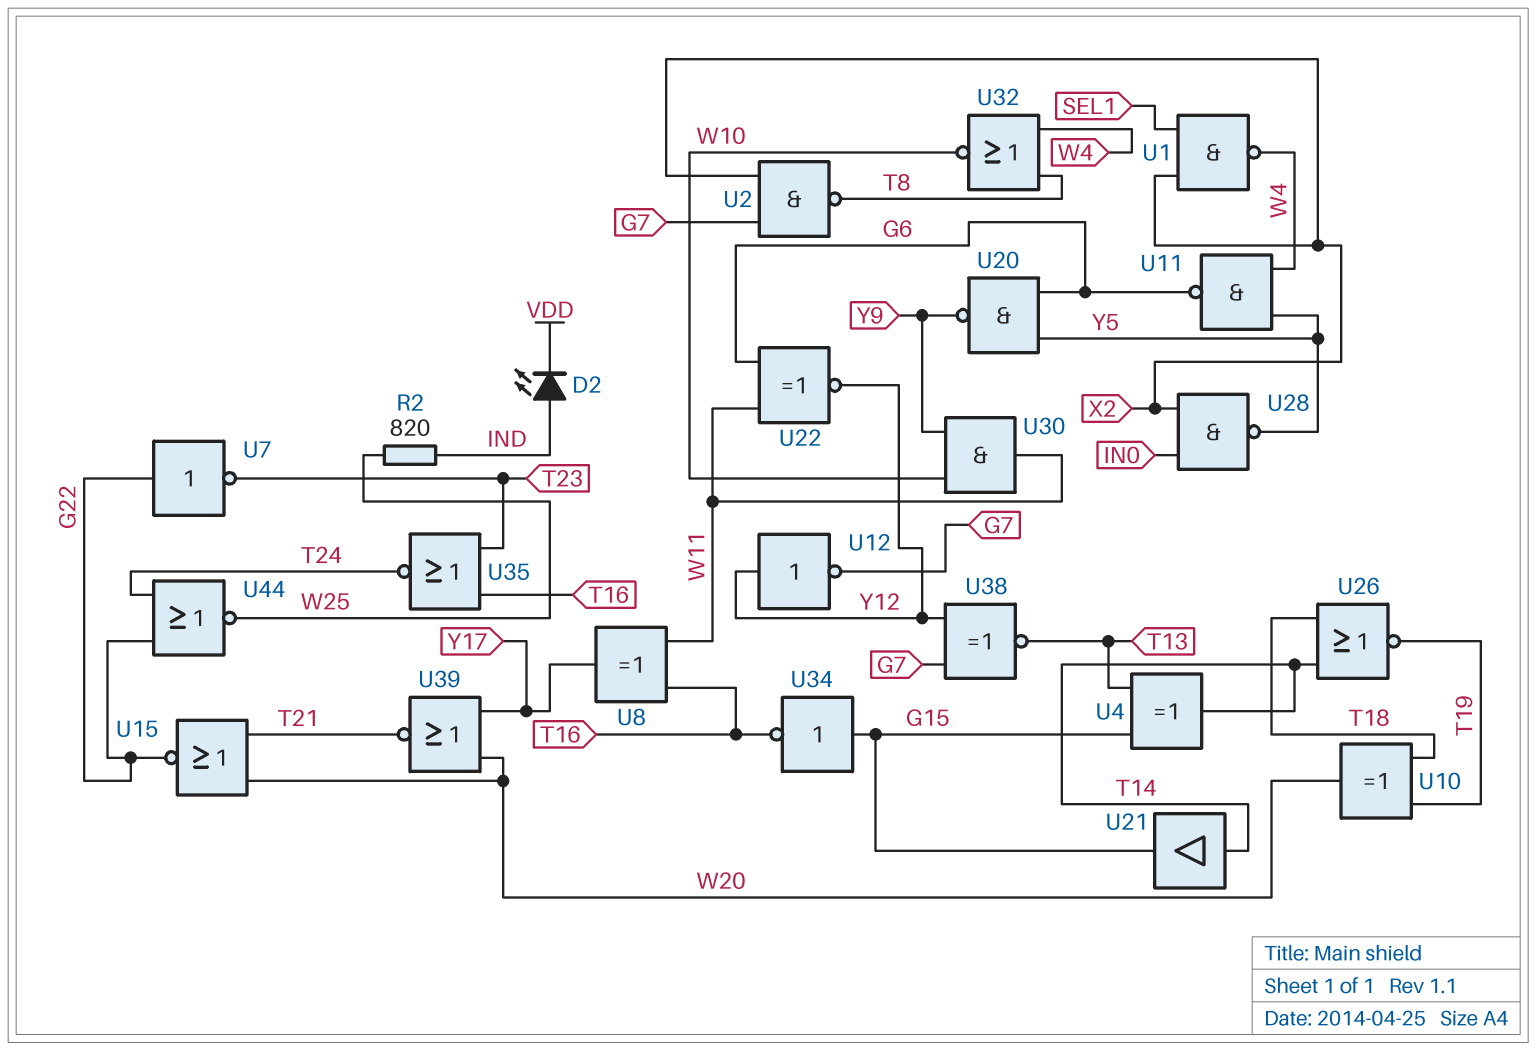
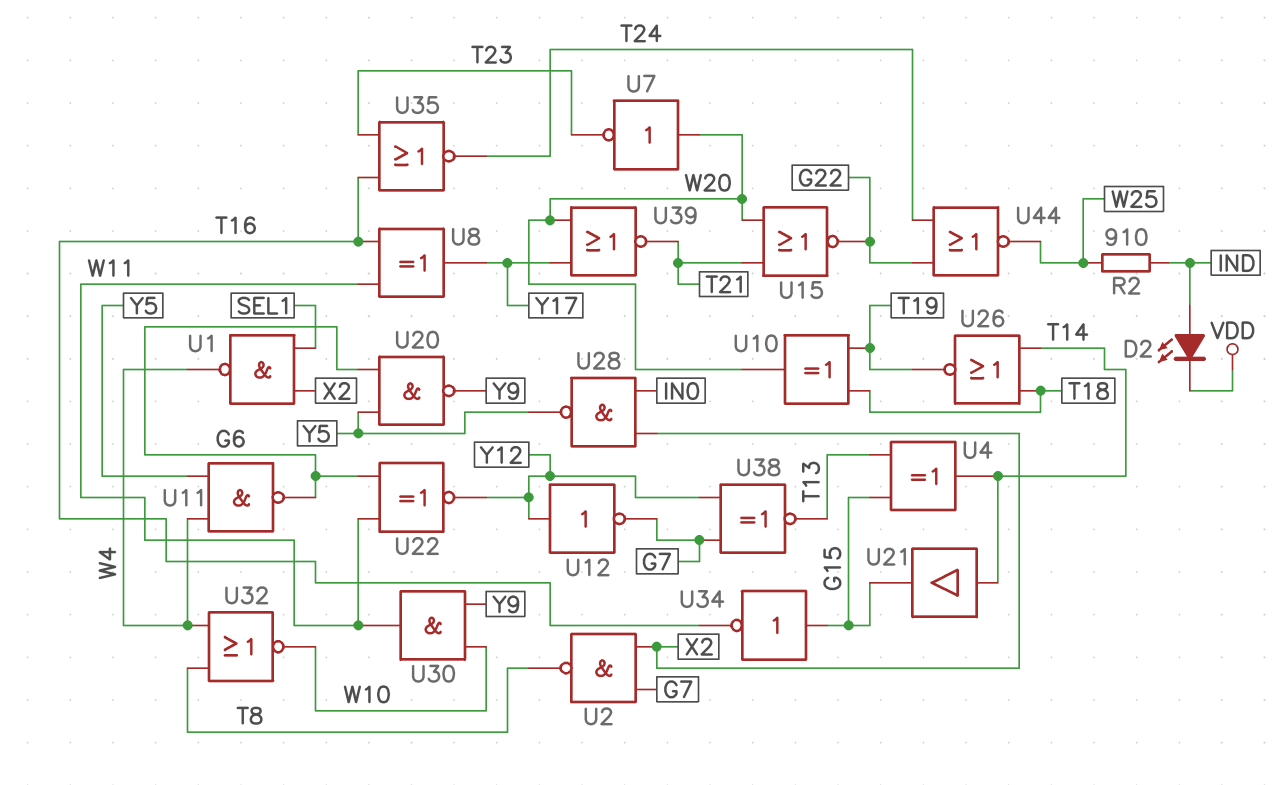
R2: 820 (IND, W25) -> 910 (IND, W25)
U7: NOT (in G22, out T23) -> NOT (in W20, out T23)

